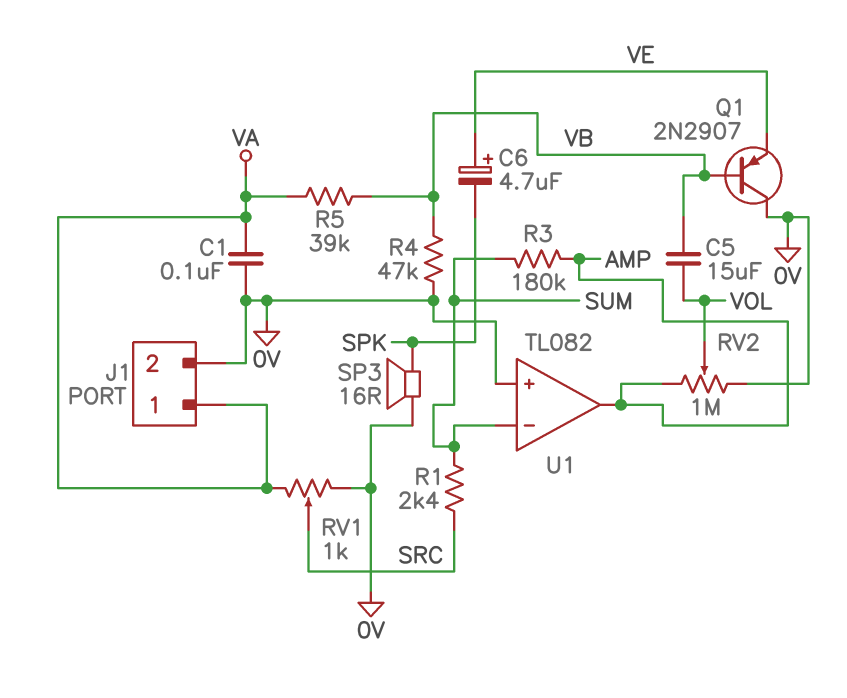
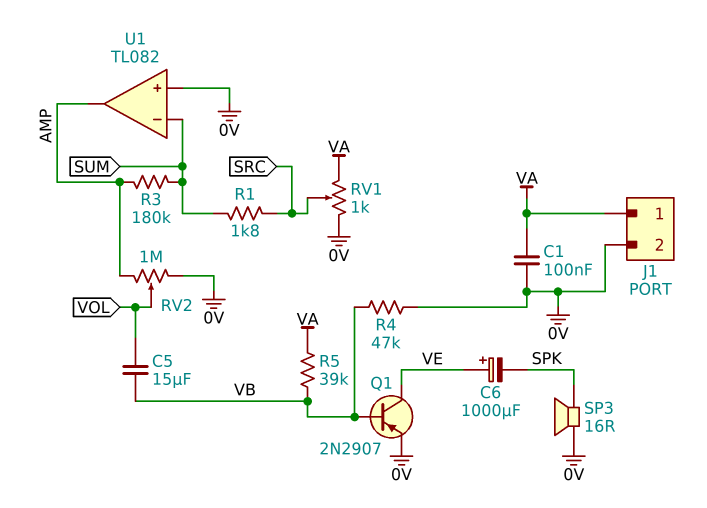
C6: 4.7uF (plus VE, minus SPK) -> 1000uF (plus VE, minus SPK)
Q1: PNP 2N2907 (B VB, C 0V, E VE) -> PNP 2N2907 (B VB, C VE, E 0V)
R1: 2.4k (SRC, SUM) -> 1.8k (SRC, SUM)

